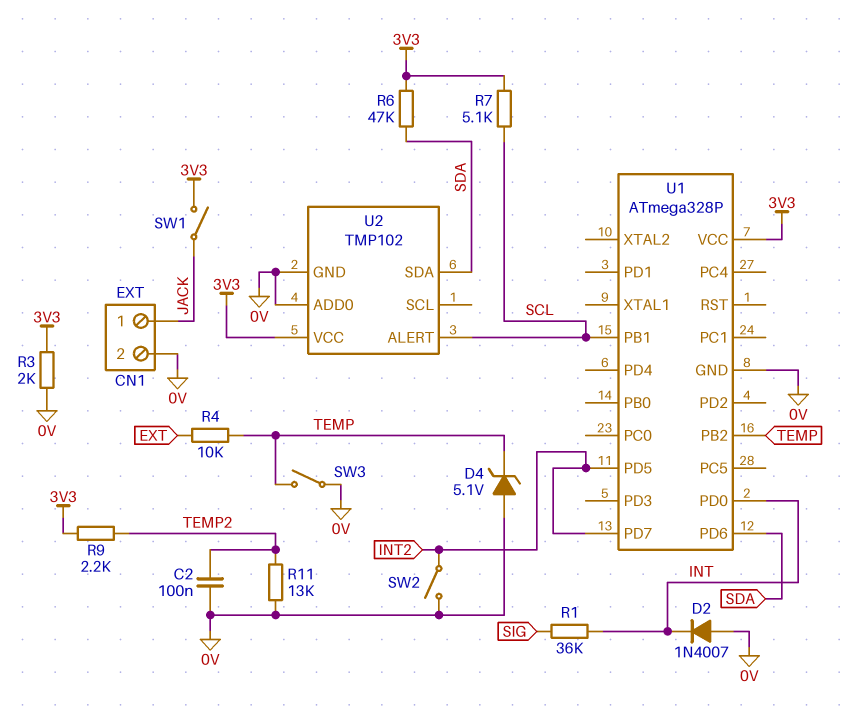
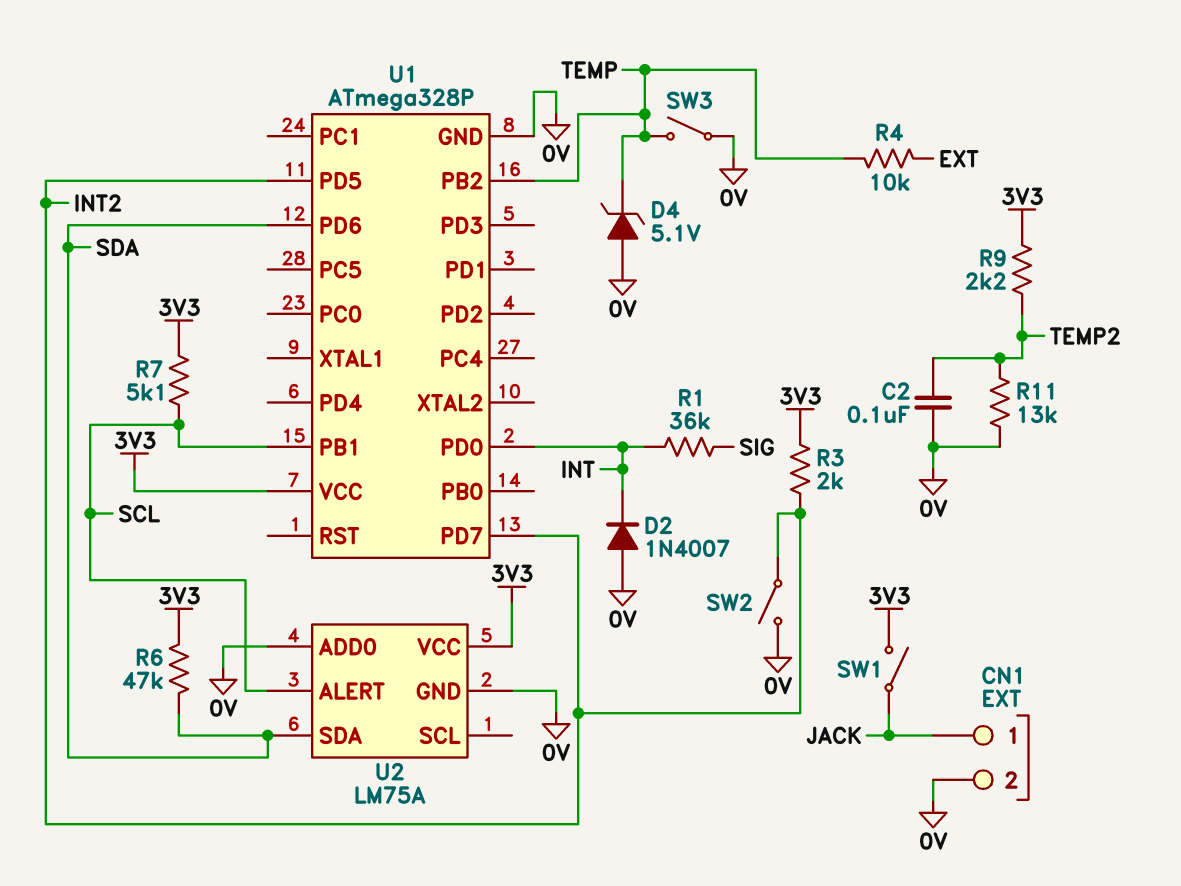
R3: 2k (0V, 3V3) -> 2k (3V3, INT2)
U2: TMP102 -> LM75A

